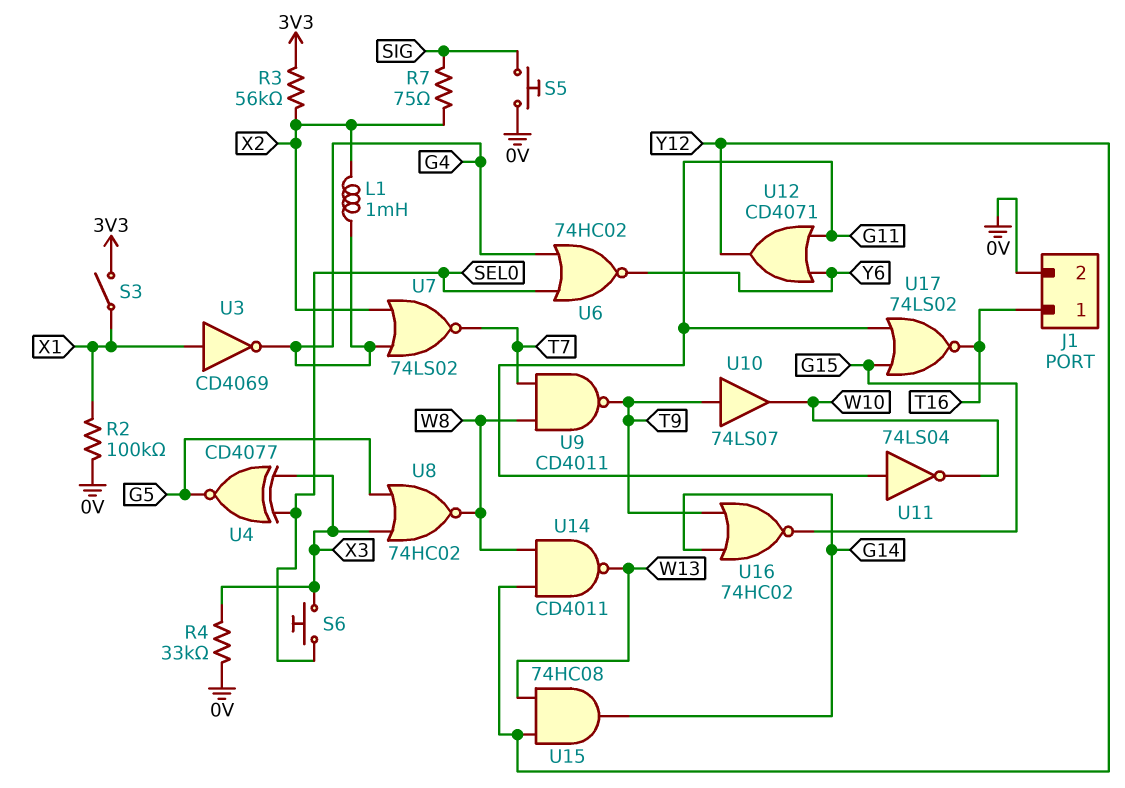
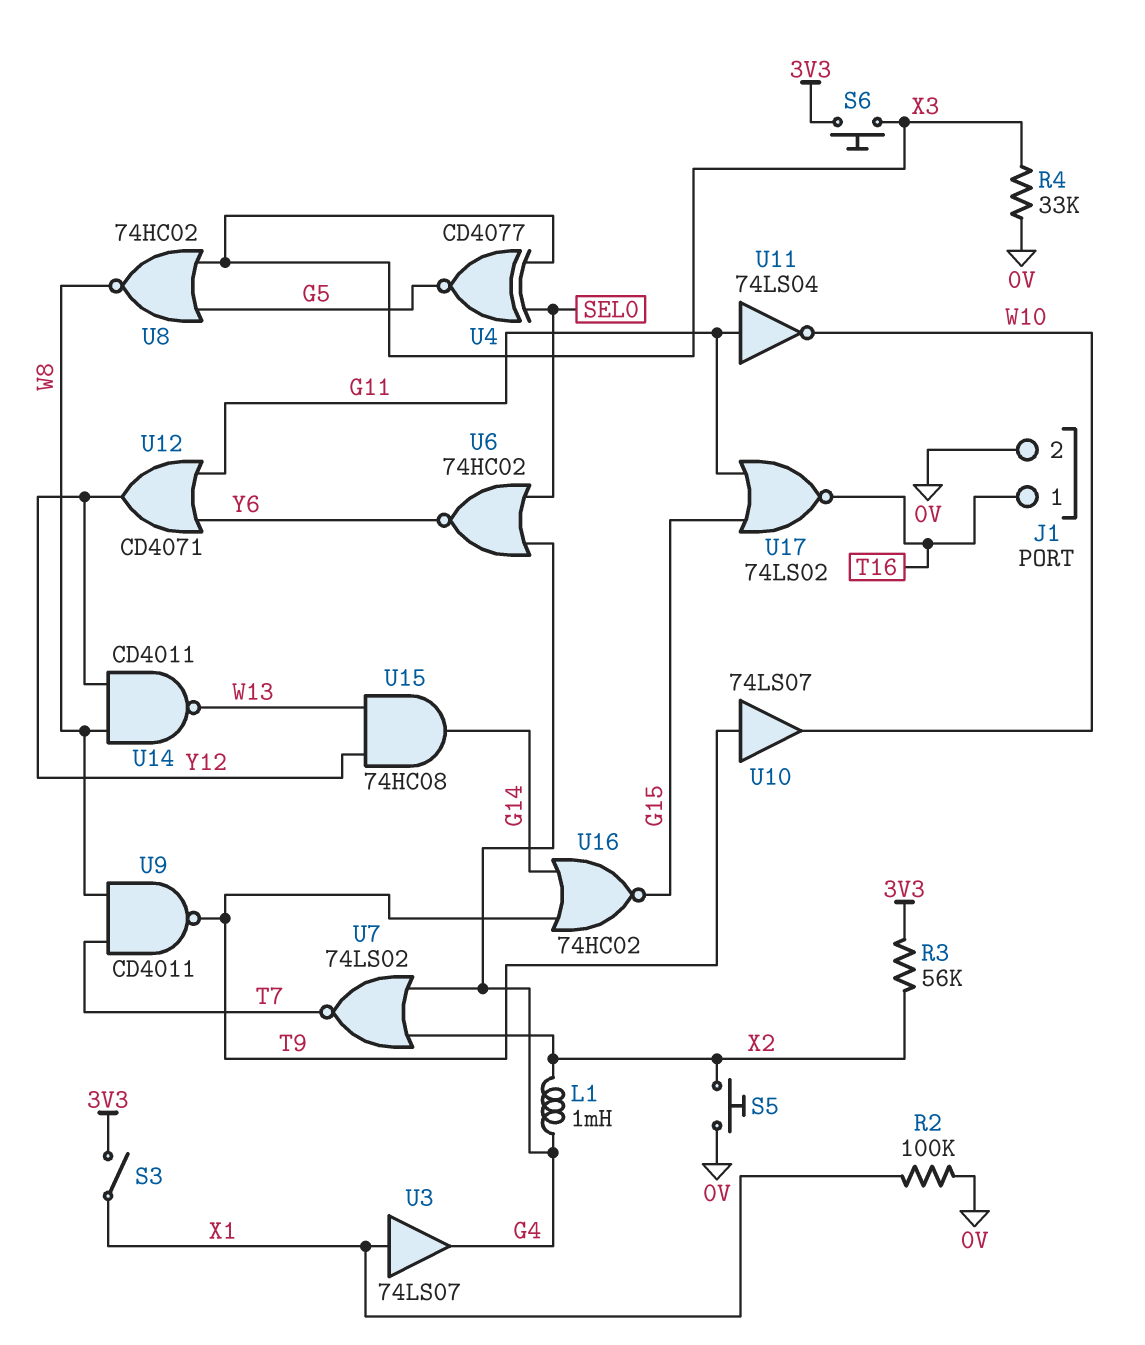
R7: 75 (SIG, X2) -> none
S5: button (0V, SIG) -> button (0V, X2)
S6: button (SEL0, X3) -> button (3V3, X3)
U3: NOT CD4069 (in X1, out G4) -> buffer 74LS07 (in X1, out G4)

